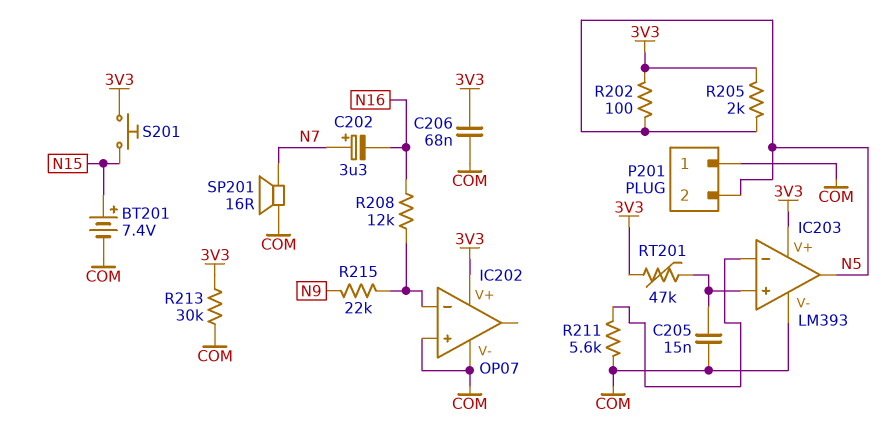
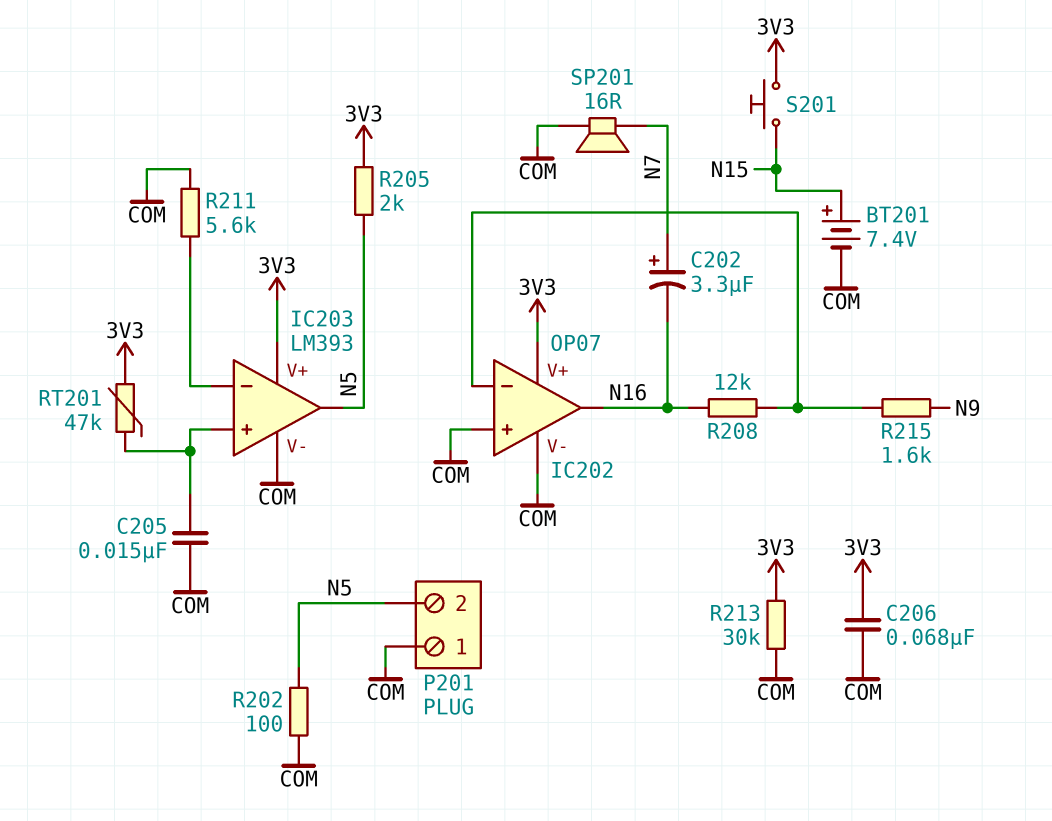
IC202 pin out: none -> N16
R202: 100 (3V3, N5) -> 100 (COM, N5)
R215: 22k (IC202/in-, N9) -> 1.6k (IC202/in-, N9)

